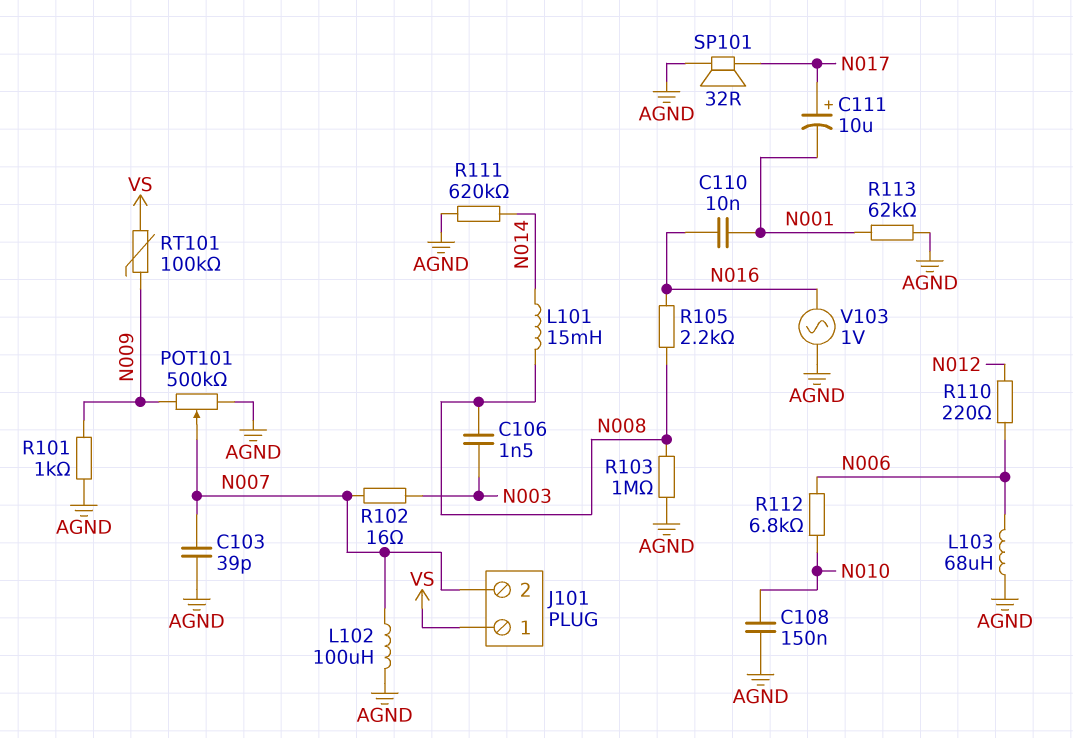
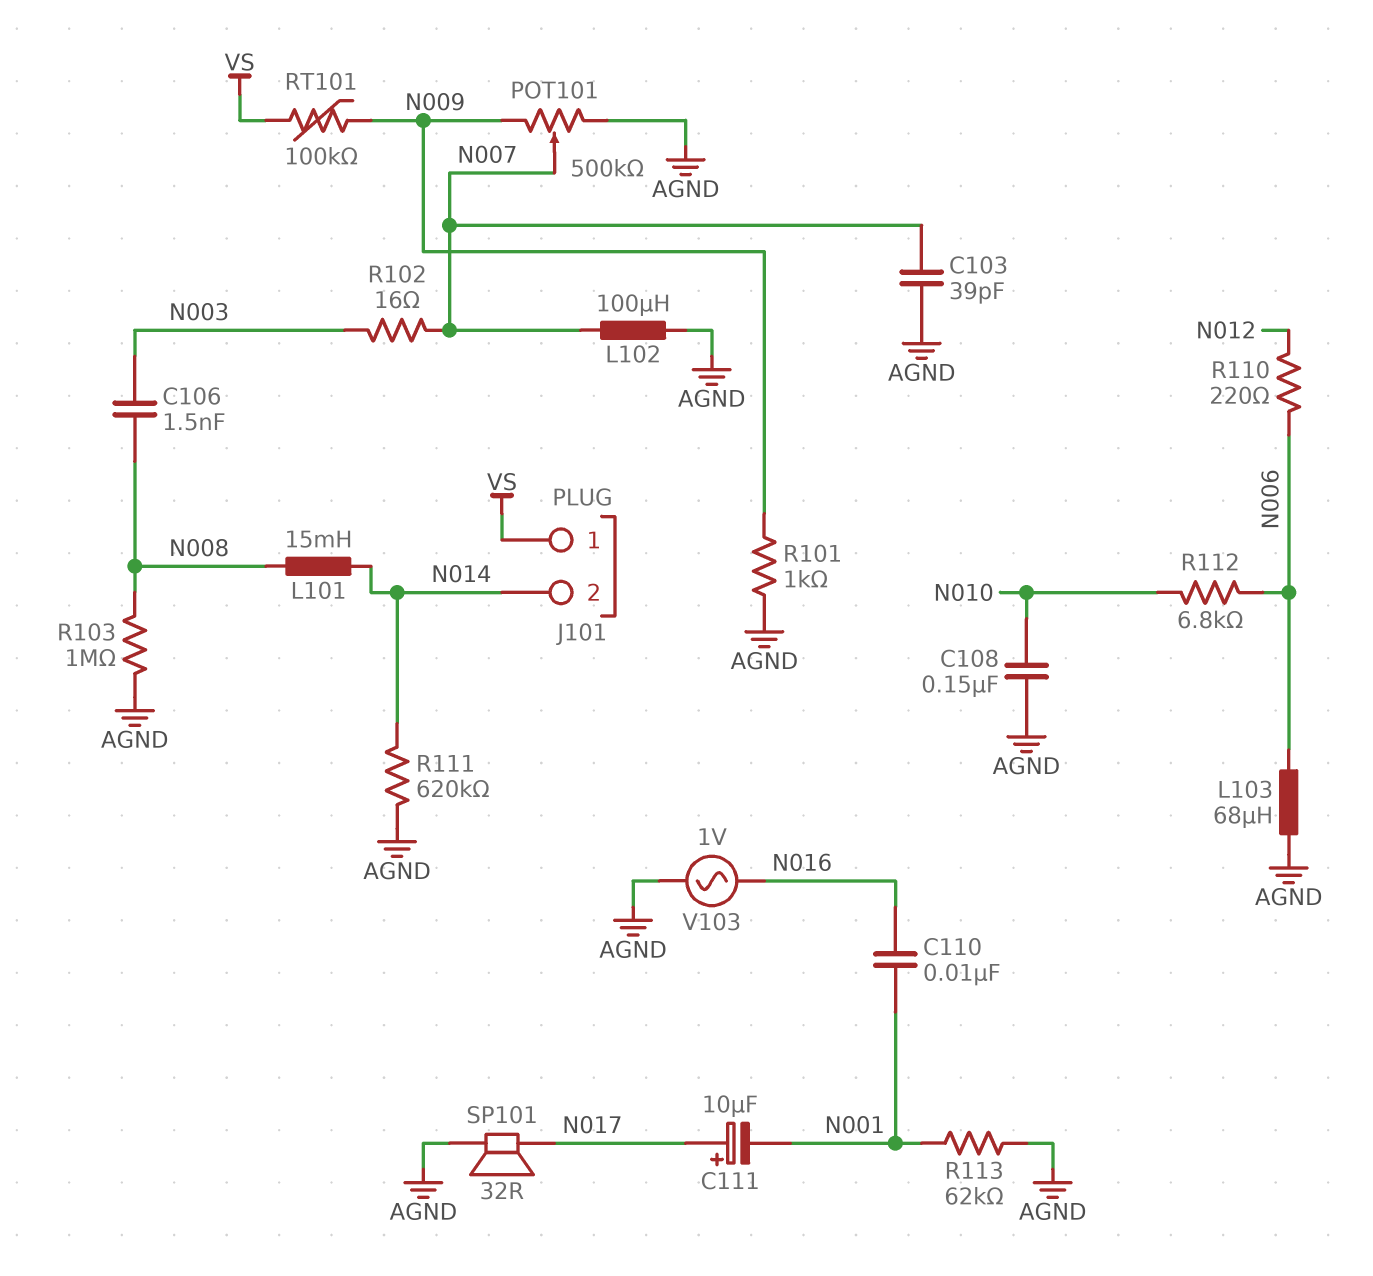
J101 pin 2: N007 -> N014
R105: 2.2k (N008, N016) -> none

